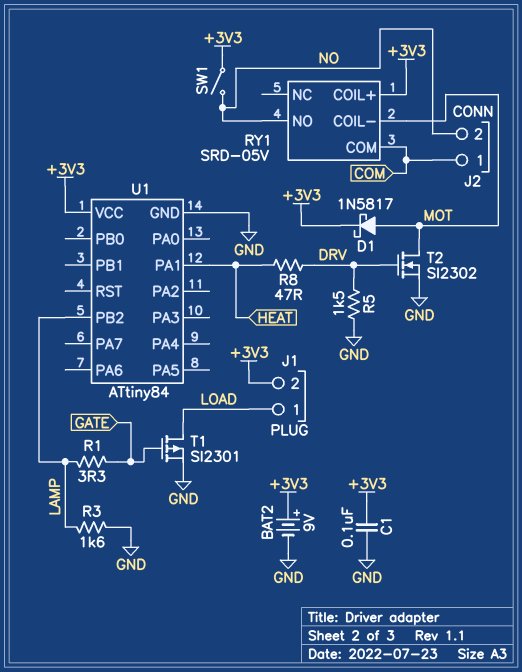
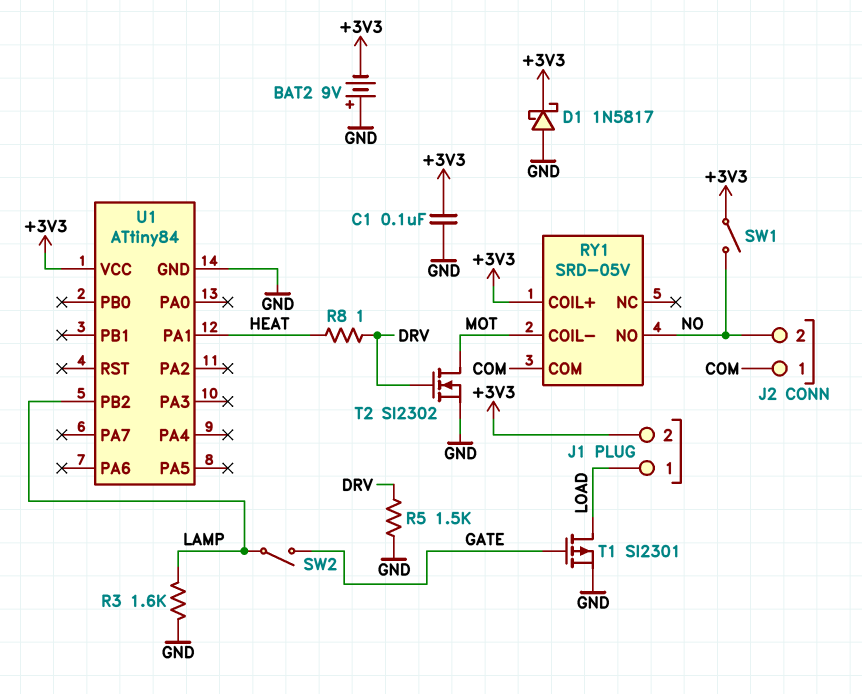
BAT2: 9V (plus +3V3, minus GND) -> 9V (plus GND, minus +3V3)
D1: schottky 1N5817 (A MOT, K +3V3) -> schottky 1N5817 (A GND, K +3V3)
R1: 3.3 (GATE, LAMP) -> none
R8: 47 (DRV, HEAT) -> 1 (DRV, HEAT)
SW2: none -> switch (GATE, LAMP)

